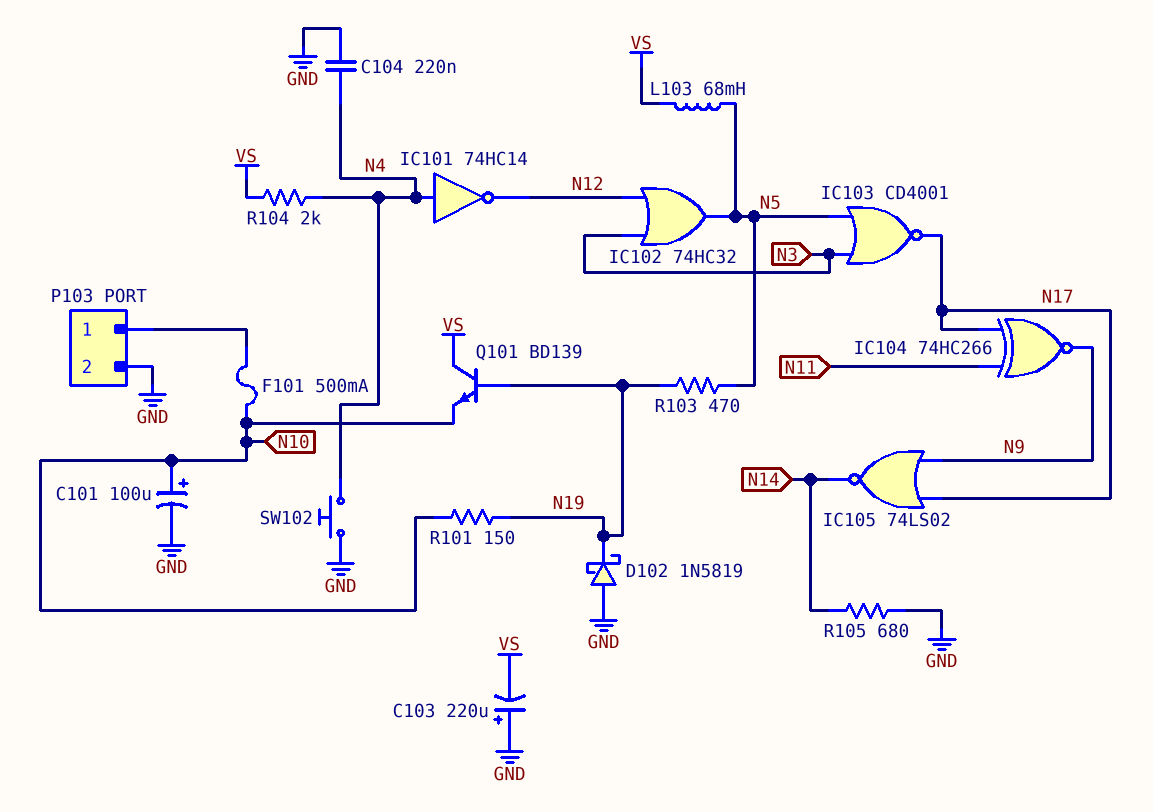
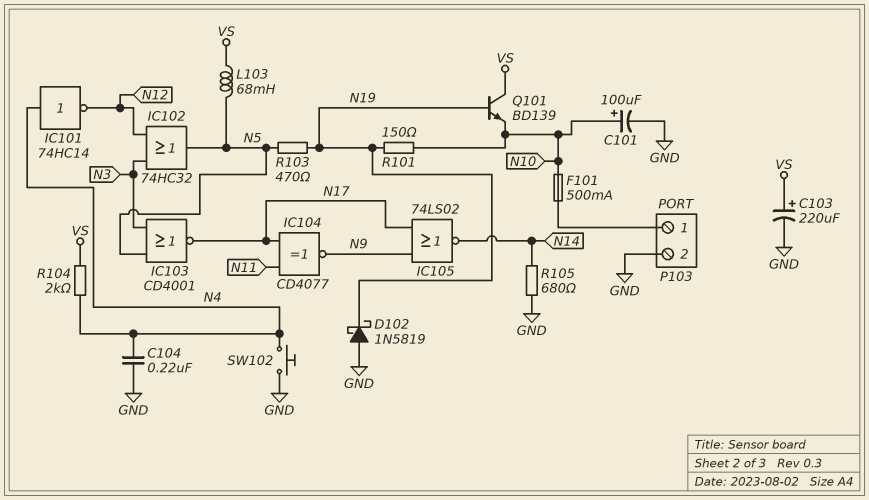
C103: 220uF (plus GND, minus VS) -> 220uF (plus VS, minus GND)
IC104: XNOR 74HC266 (in N11, in N17, out N9) -> XNOR CD4077 (in N11, in N17, out N9)

